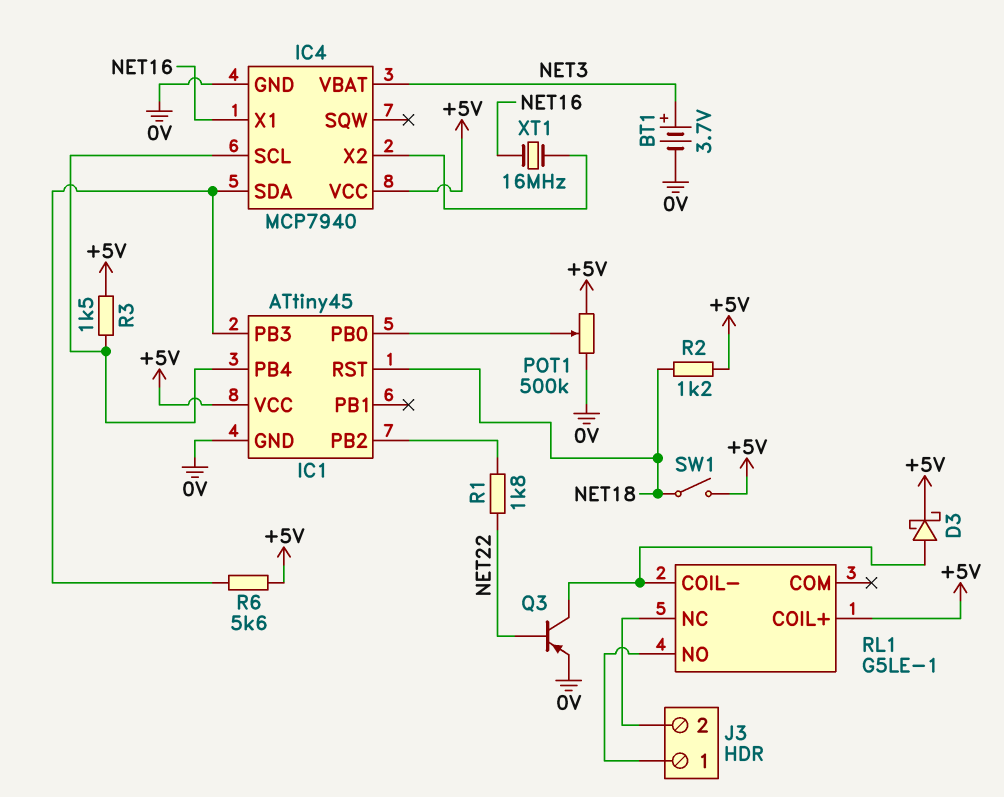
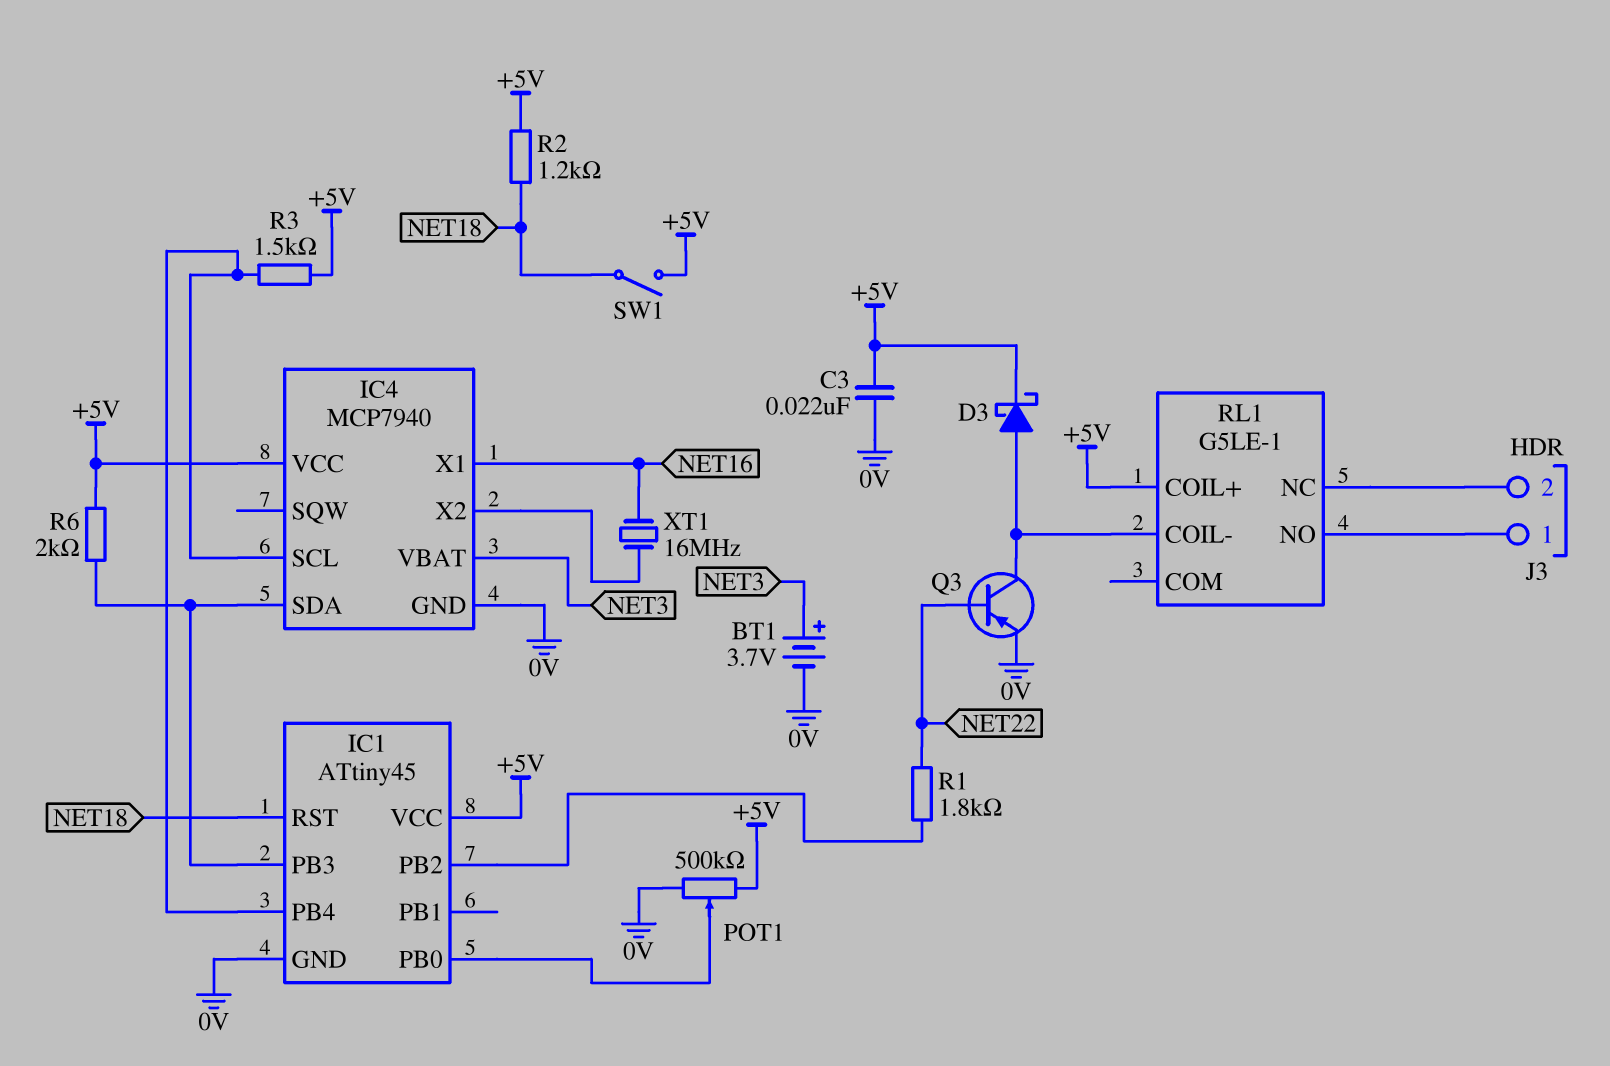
C3: none -> 22nF (+5V, 0V)
R6: 5.6k (+5V, IC1/PB3) -> 2k (+5V, IC1/PB3)

